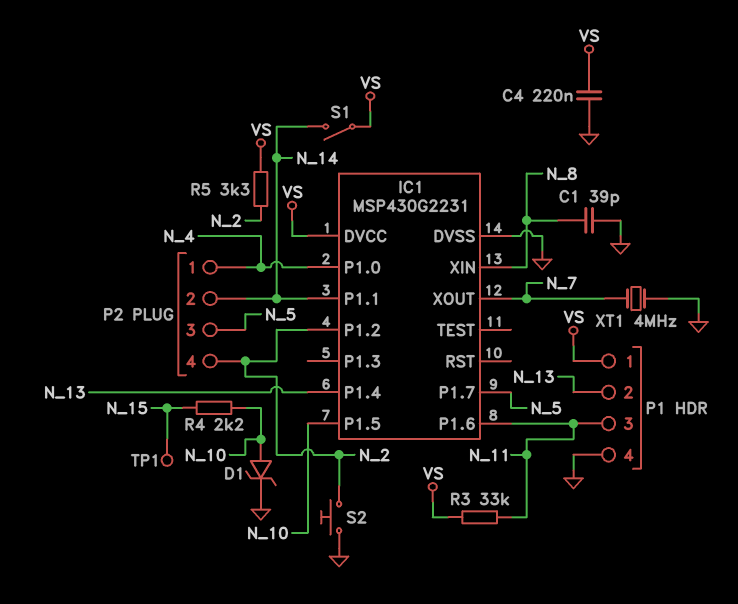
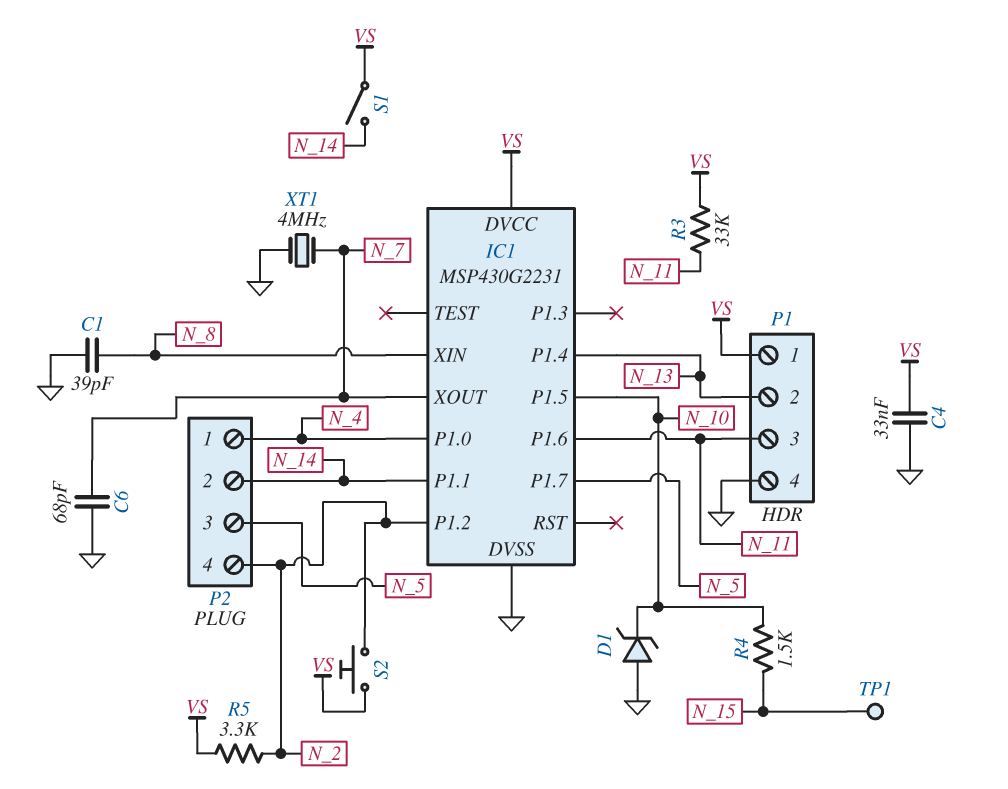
C4: 220nF (GND, VS) -> 33nF (GND, VS)
C6: none -> 68pF (GND, N_7)
D1: zener (A N_10, K GND) -> zener (A GND, K N_10)
R4: 2.2k (N_10, N_15) -> 1.5k (N_10, N_15)
S2: button (GND, N_2) -> button (N_2, VS)

